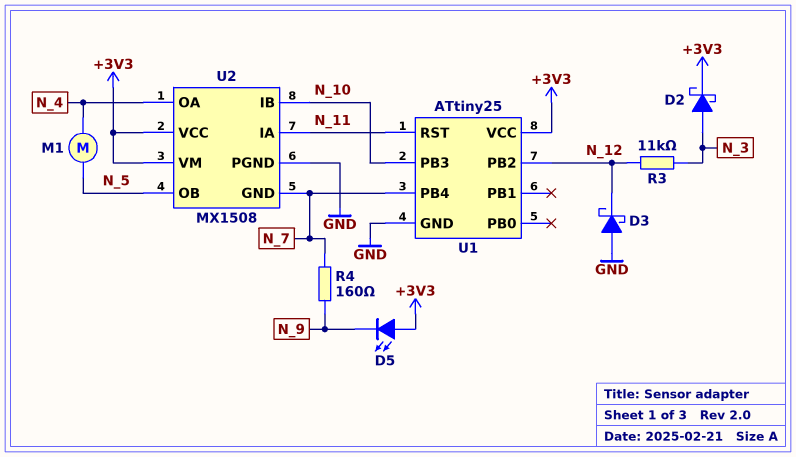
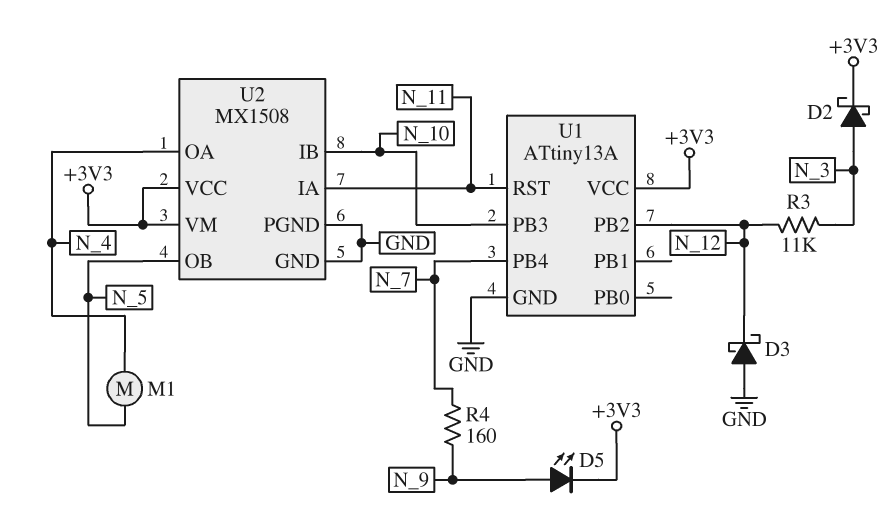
D5: LED (A +3V3, K N_9) -> LED (A N_9, K +3V3)
U1: ATtiny25 -> ATtiny13A
U2 pin GND: N_7 -> GND

